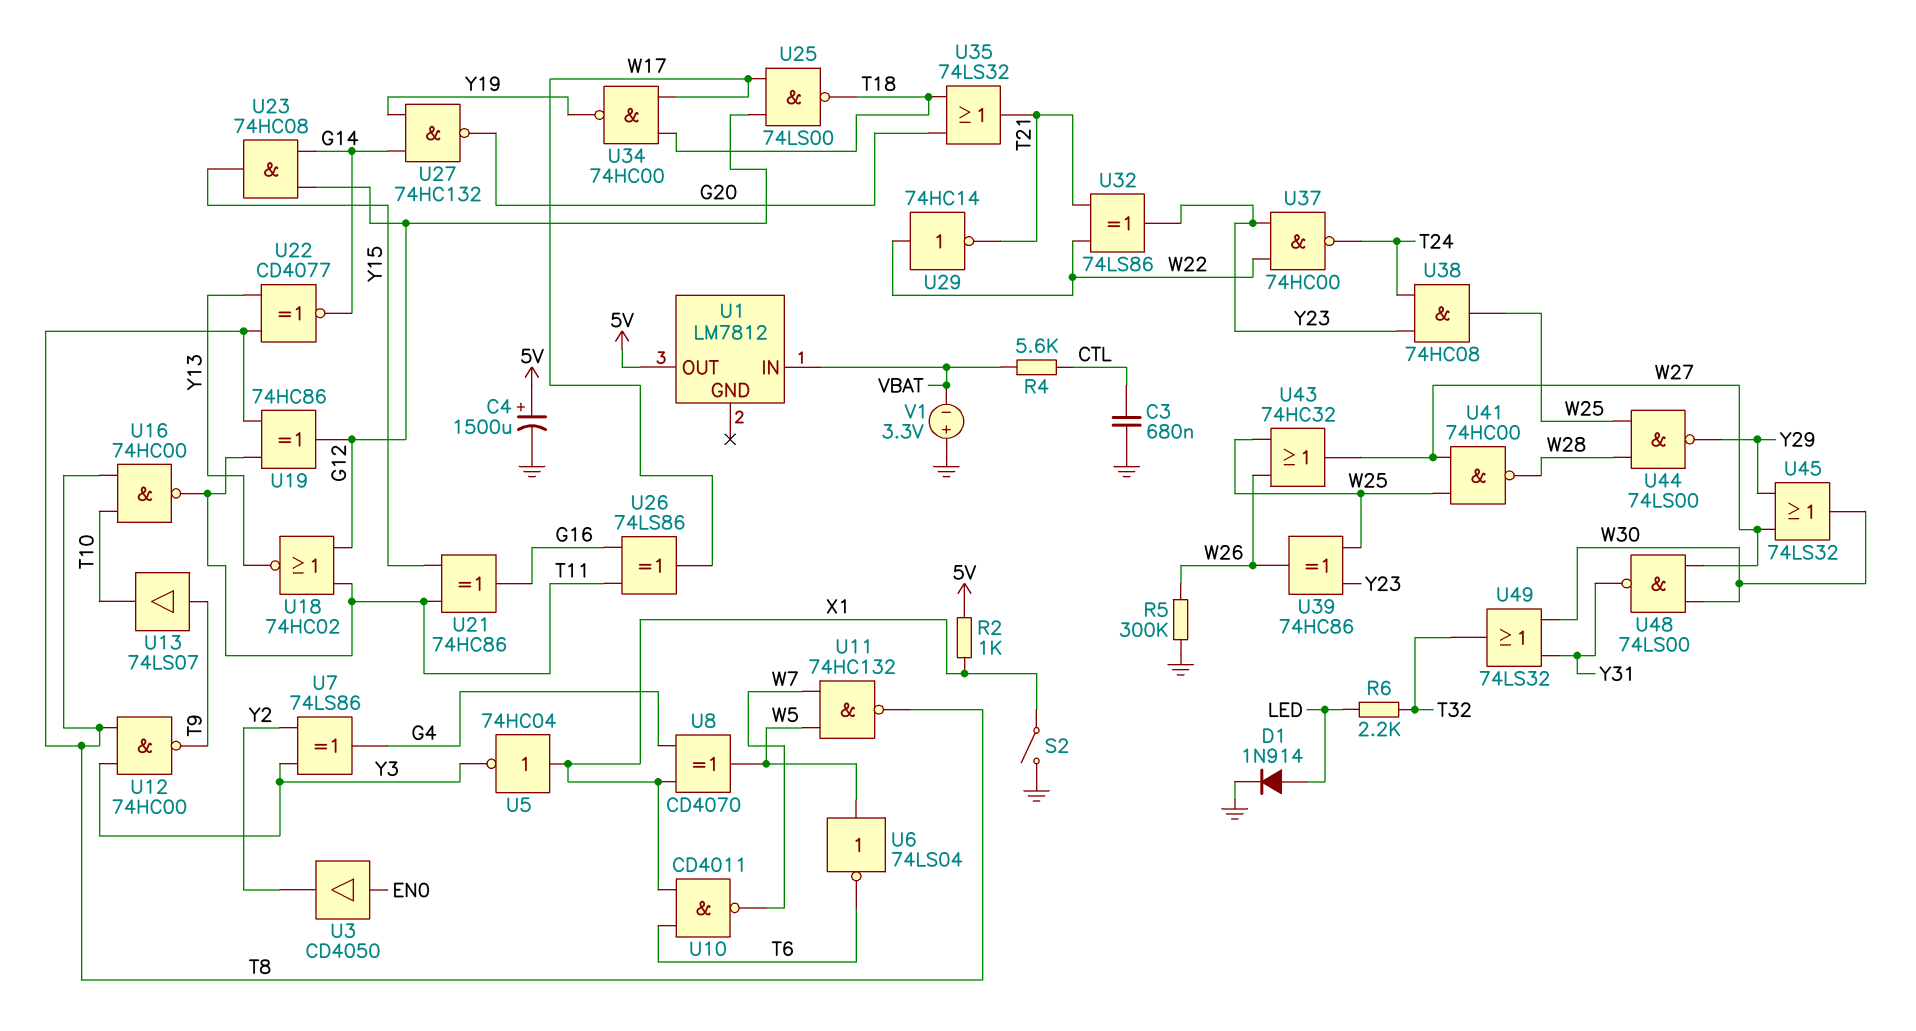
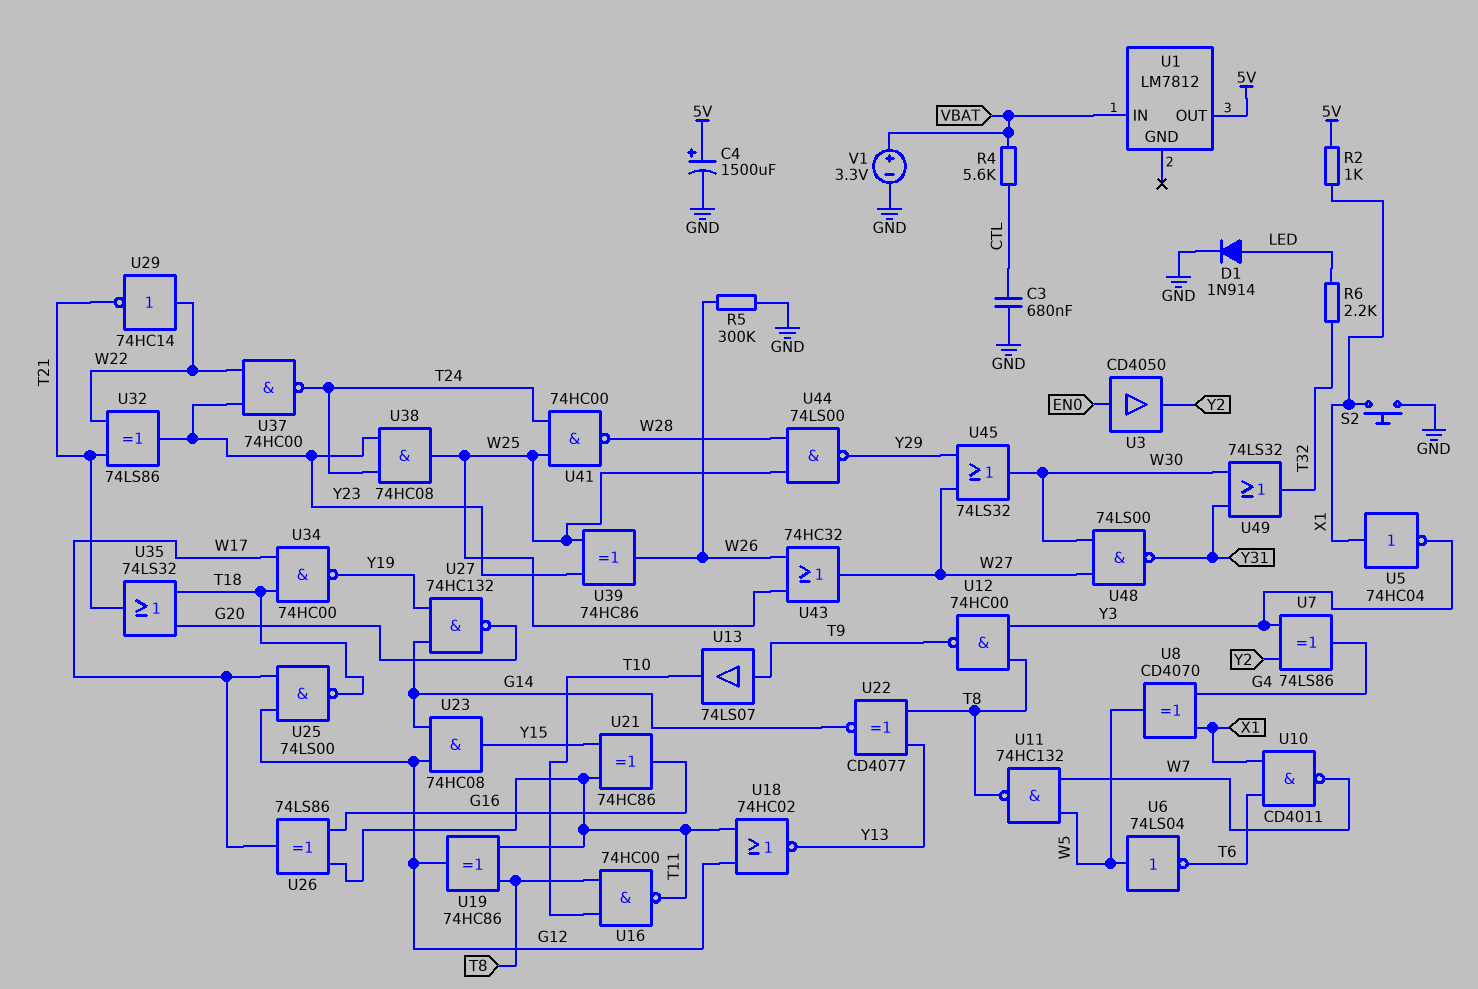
S2: switch (GND, X1) -> button (GND, X1)
U41: NAND 74HC00 (in W25, in W27, out W28) -> NAND 74HC00 (in T24, in W25, out W28)
V1: 3.3V (plus GND, minus VBAT) -> 3.3V (plus VBAT, minus GND)

